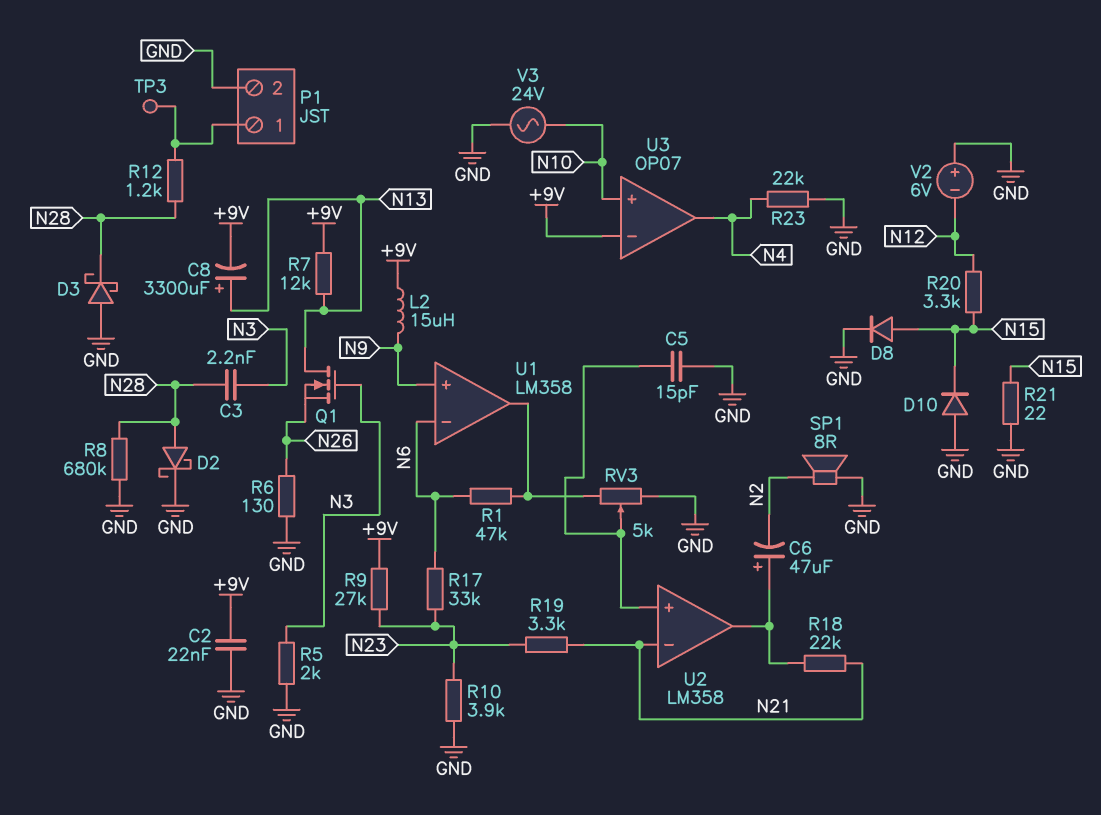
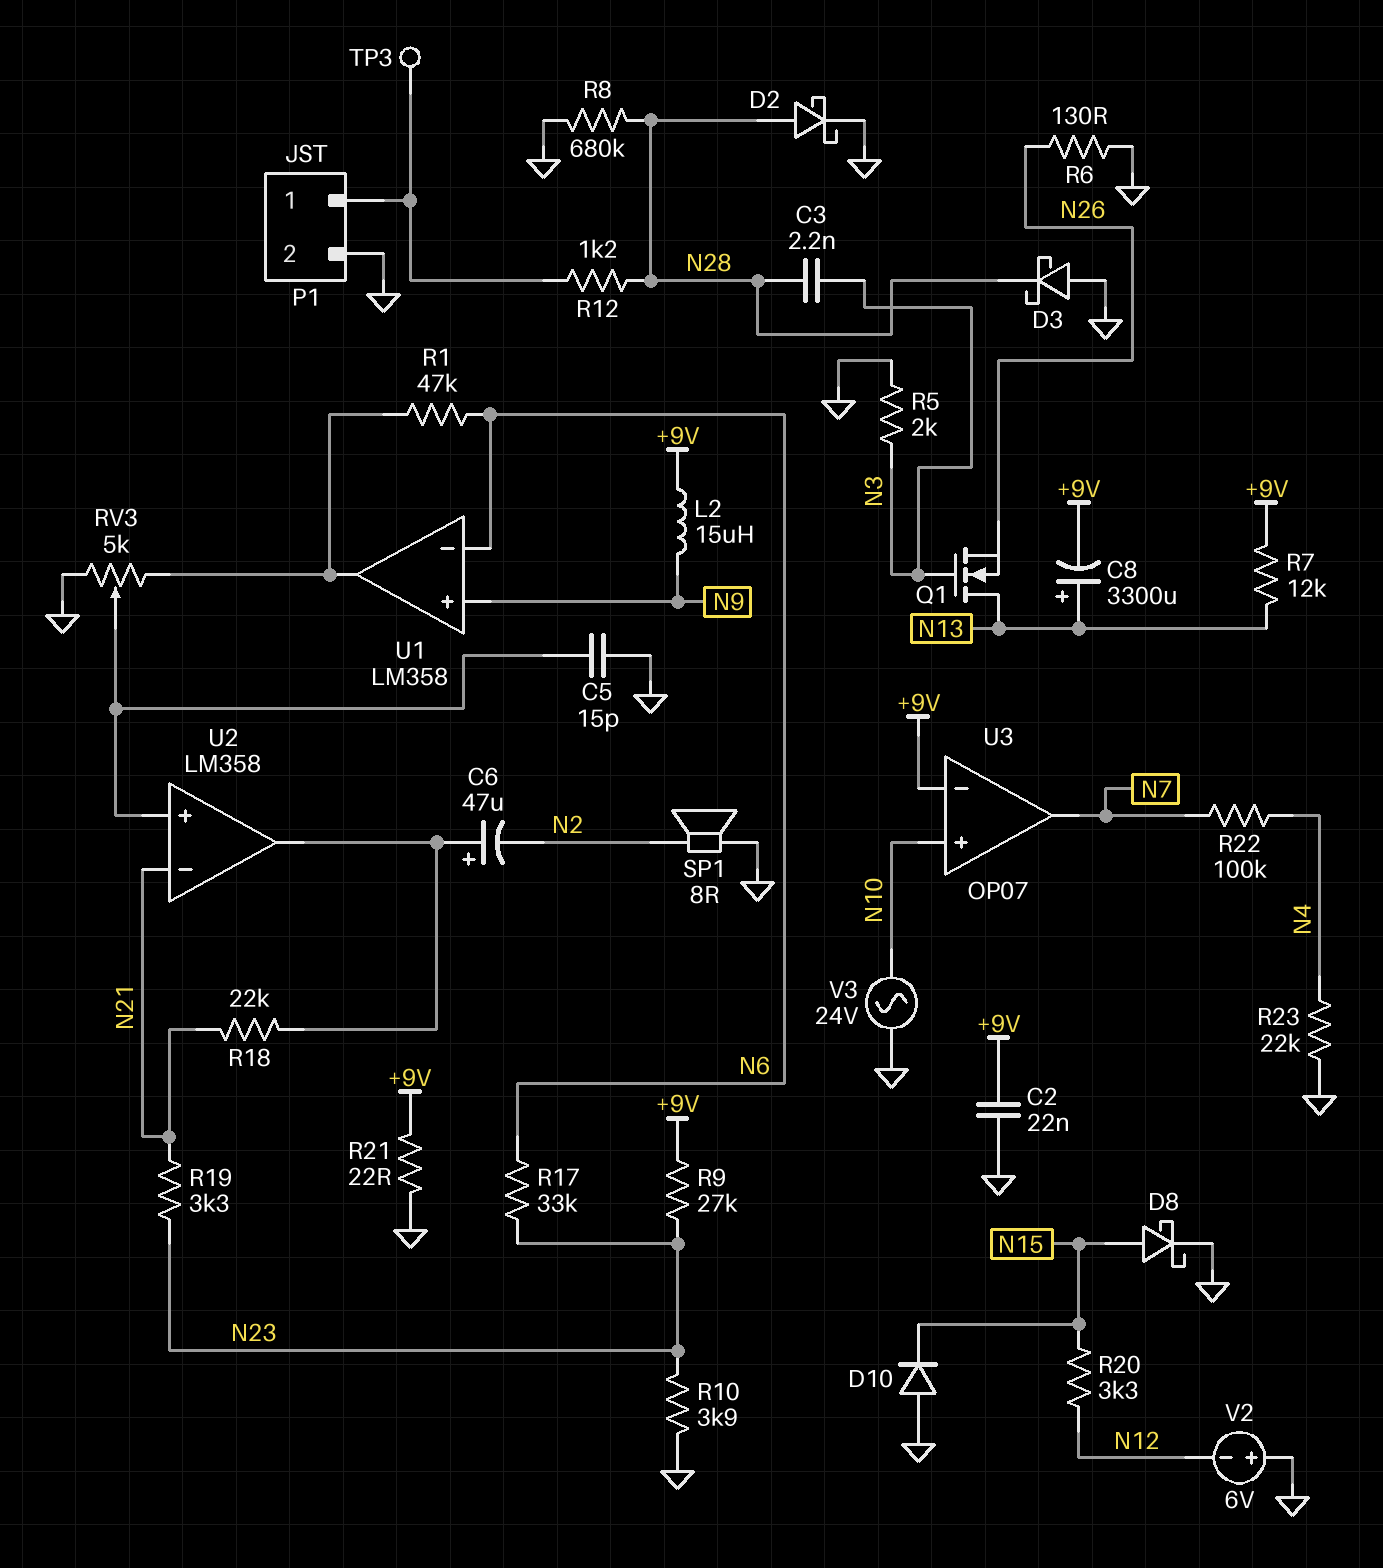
D8: diode (A N15, K GND) -> schottky (A N15, K GND)
R21: 22 (GND, N15) -> 22 (+9V, GND)
R22: none -> 100k (N4, N7)
U3 pin out: N4 -> N7

